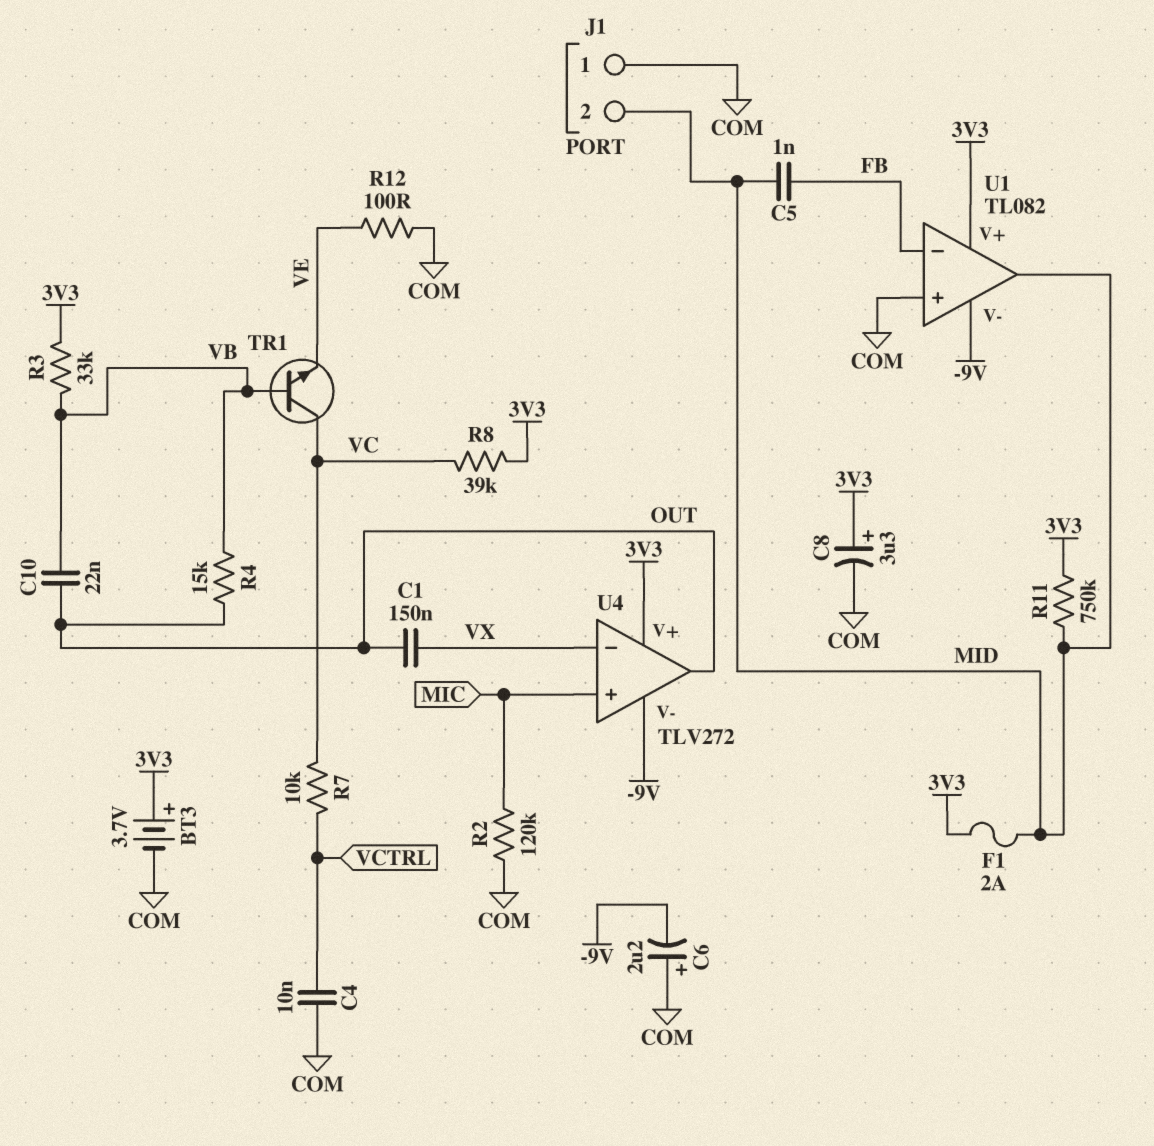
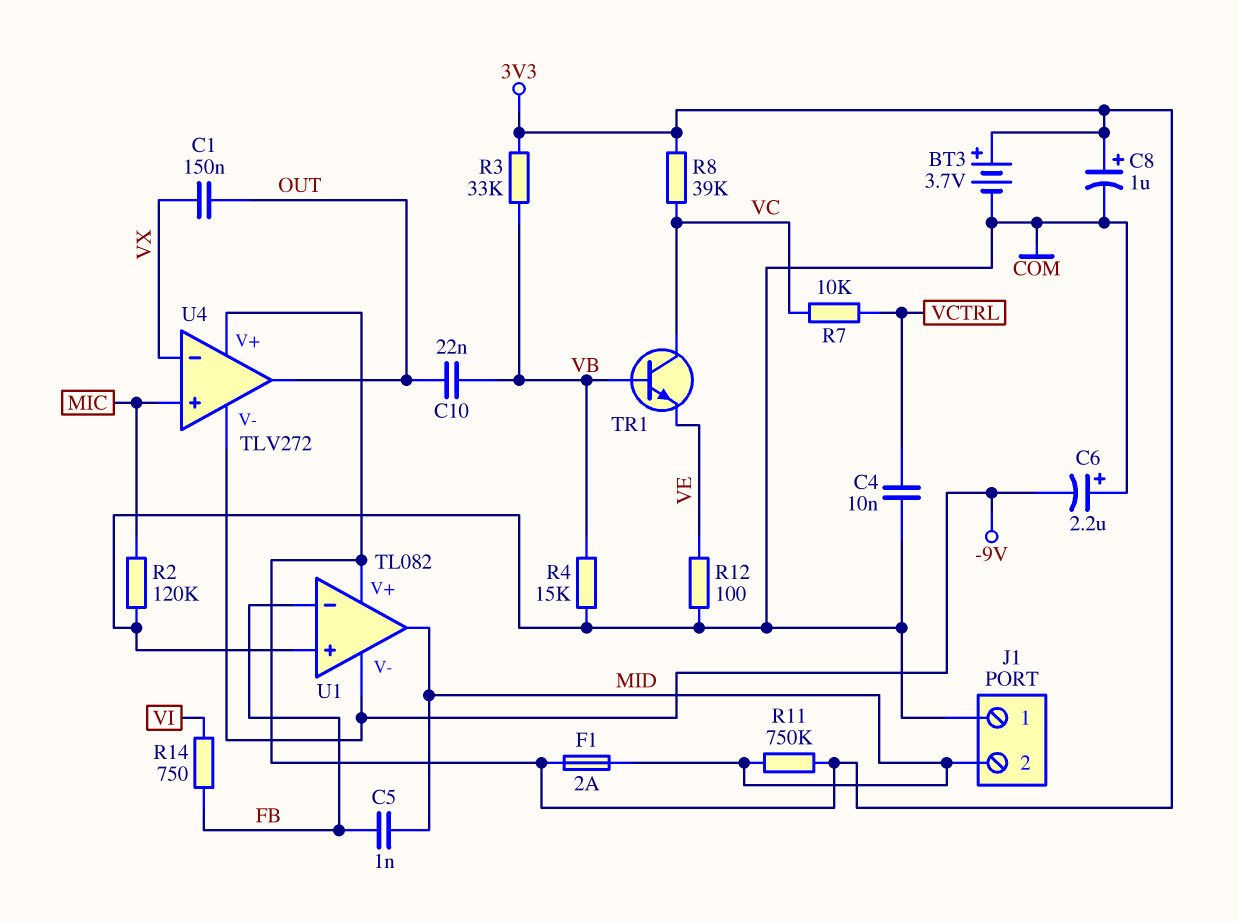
C8: 3.3uF (plus 3V3, minus COM) -> 1uF (plus 3V3, minus COM)
R4: 15k (OUT, VB) -> 15k (COM, VB)
R14: none -> 750 (FB, VI)

